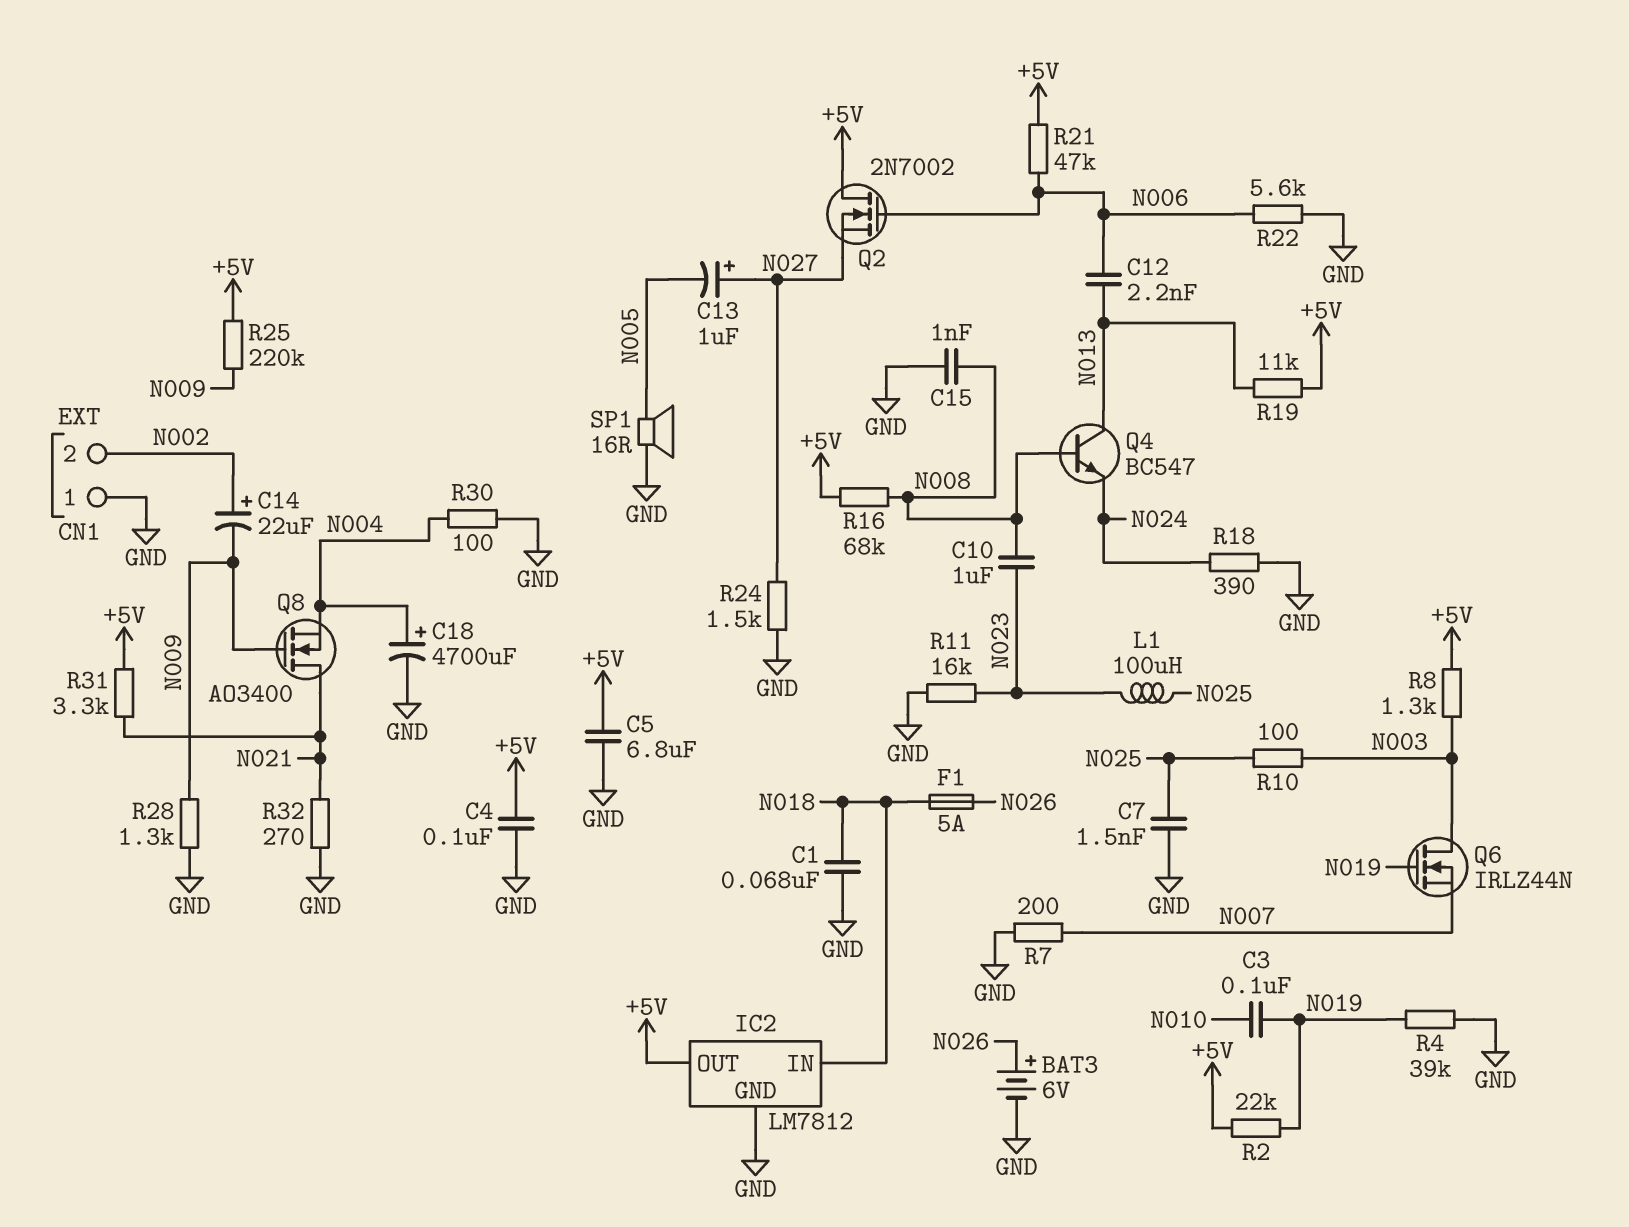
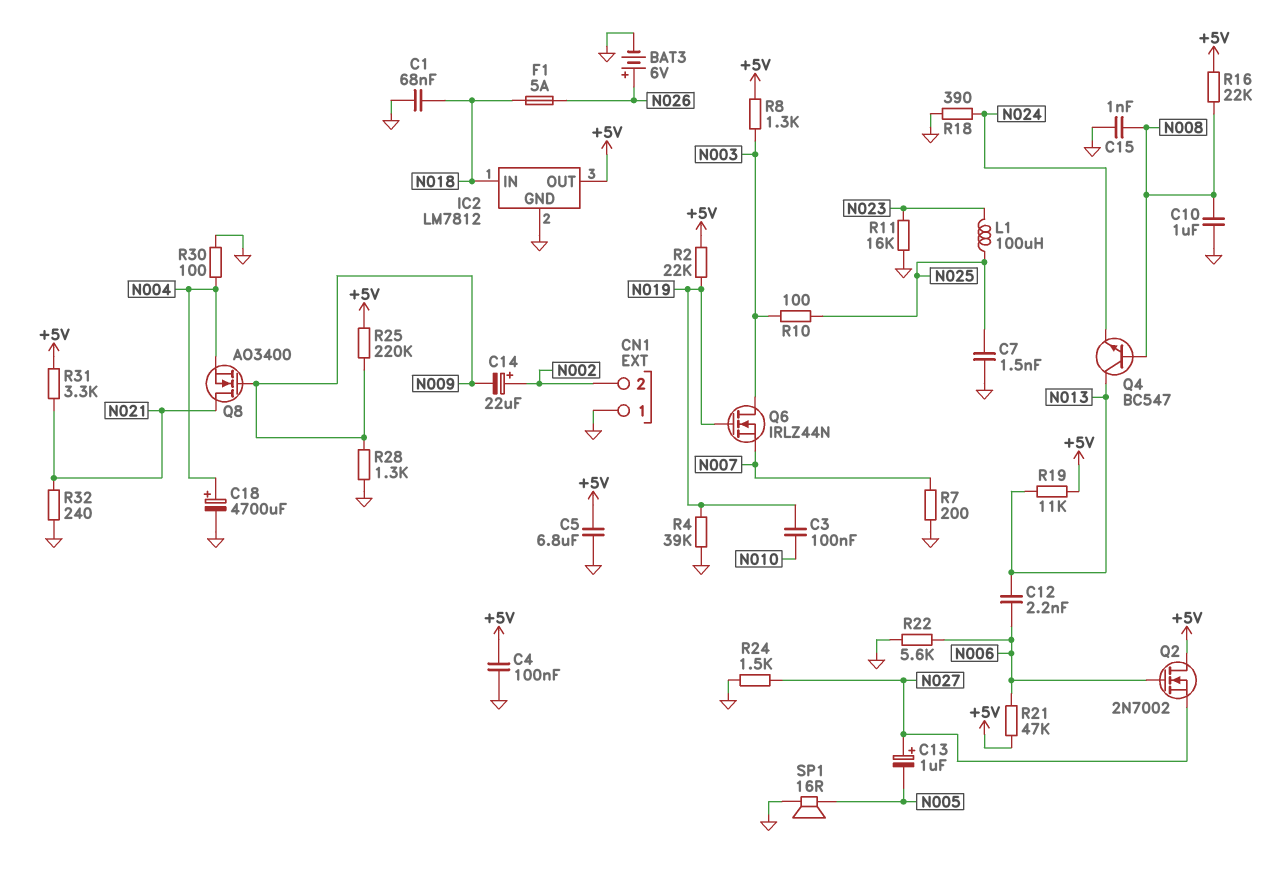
C10: 1uF (N008, N023) -> 1uF (GND, N008)
R16: 68k (+5V, N008) -> 22k (+5V, N008)
R32: 270 (GND, N021) -> 240 (GND, N021)

